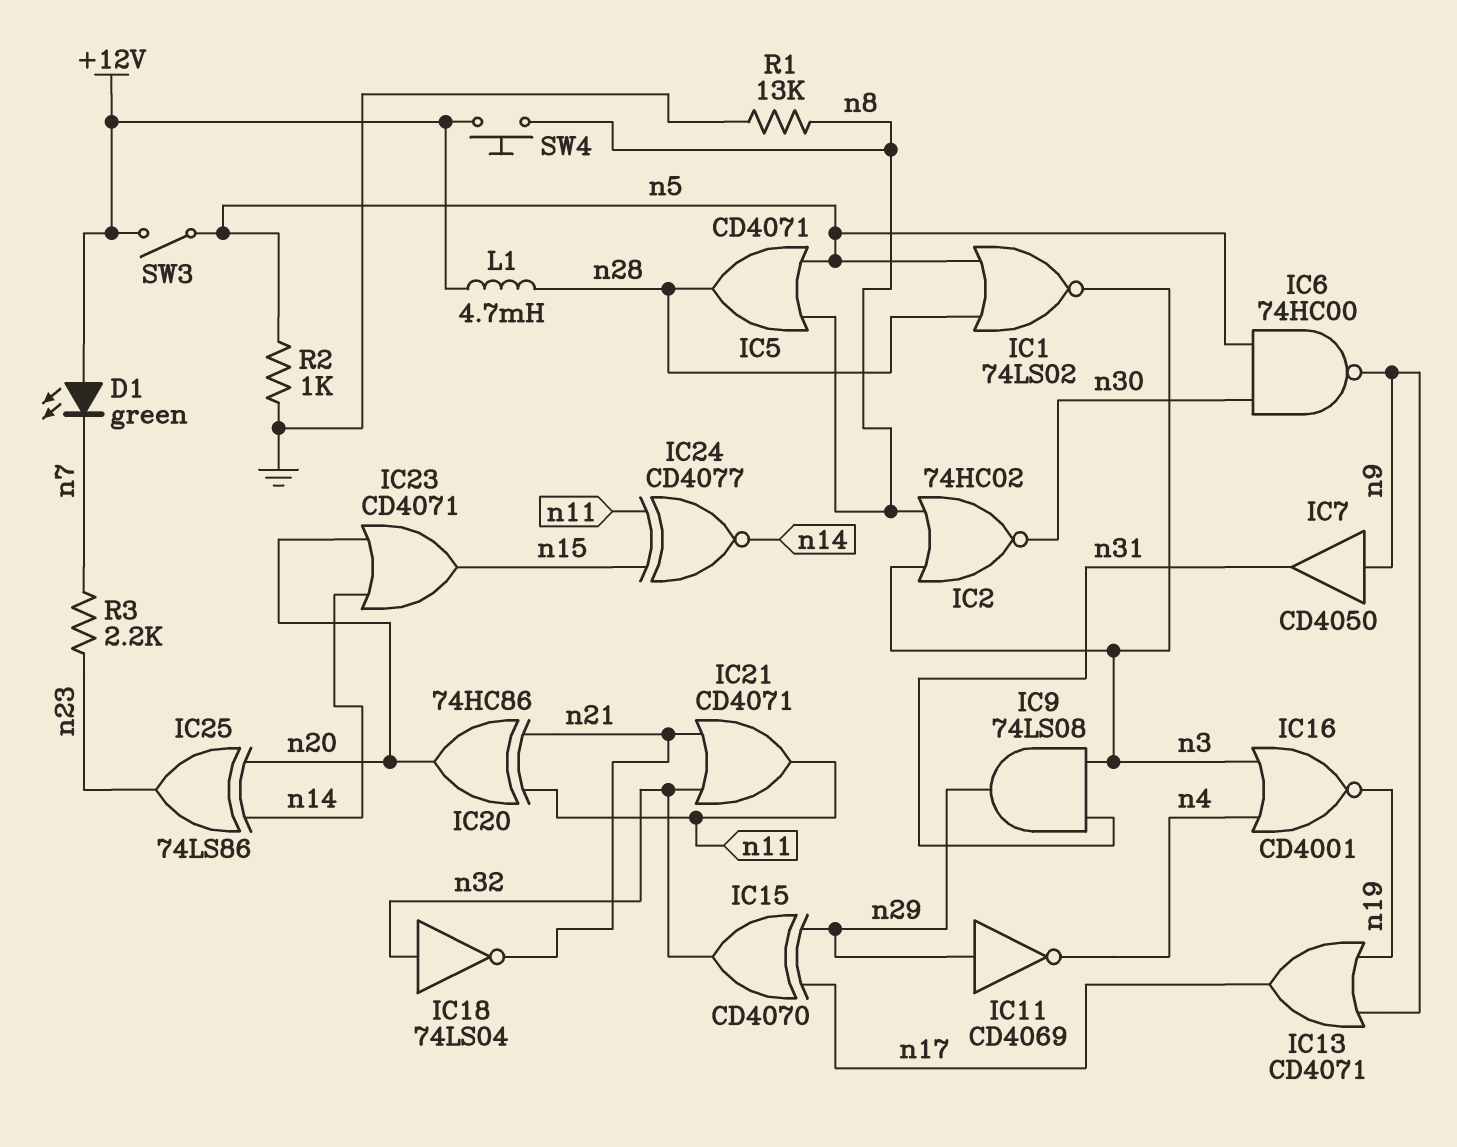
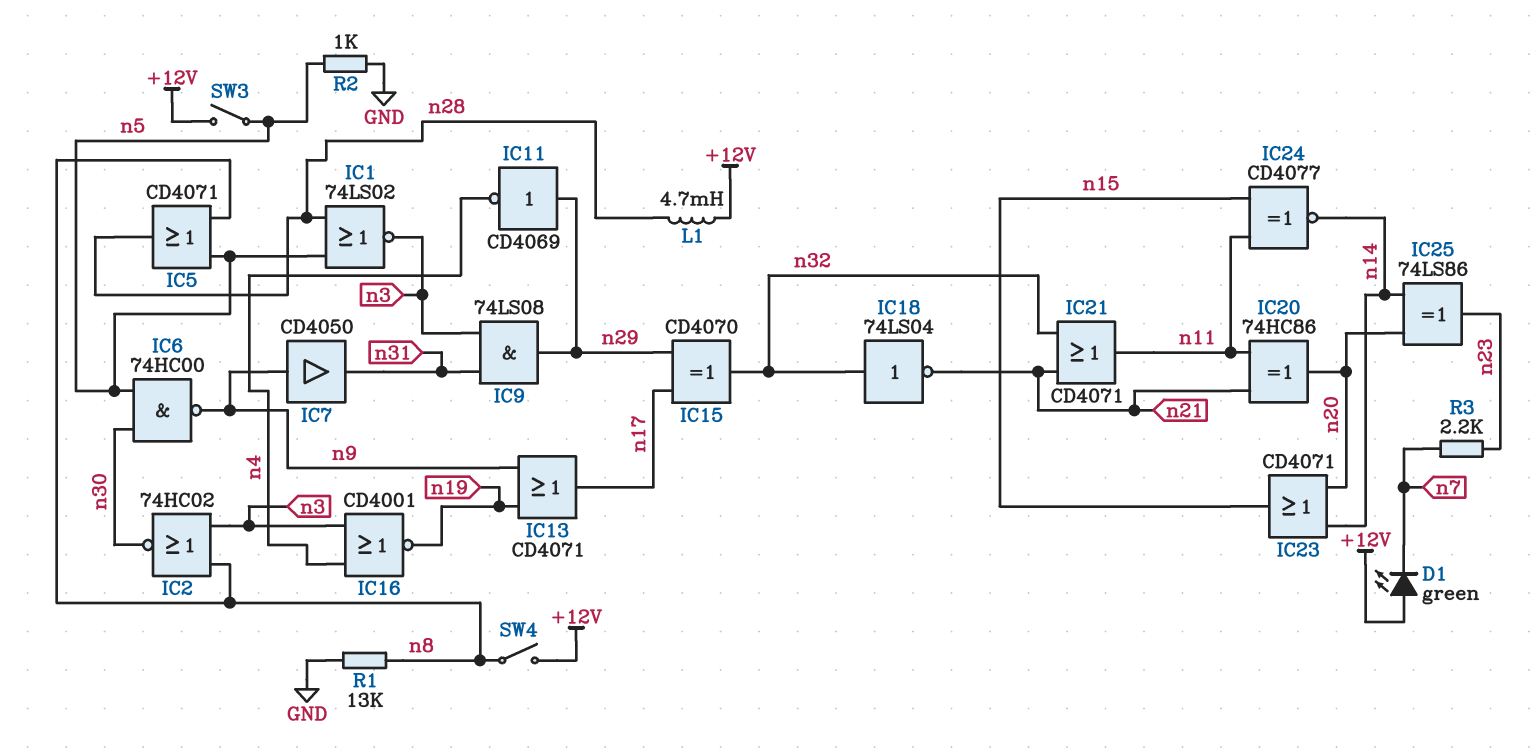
SW4: button (+12V, n8) -> switch (+12V, n8)

